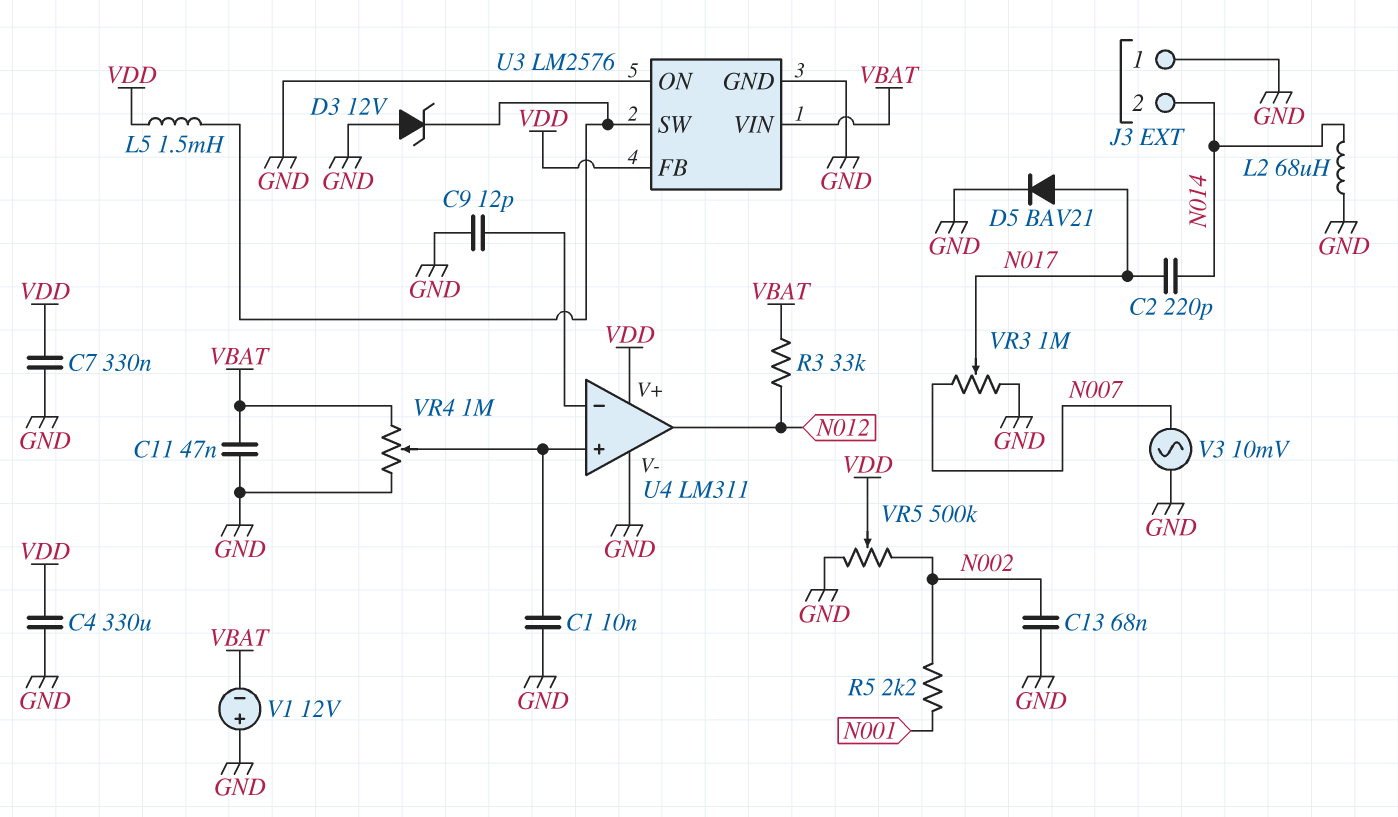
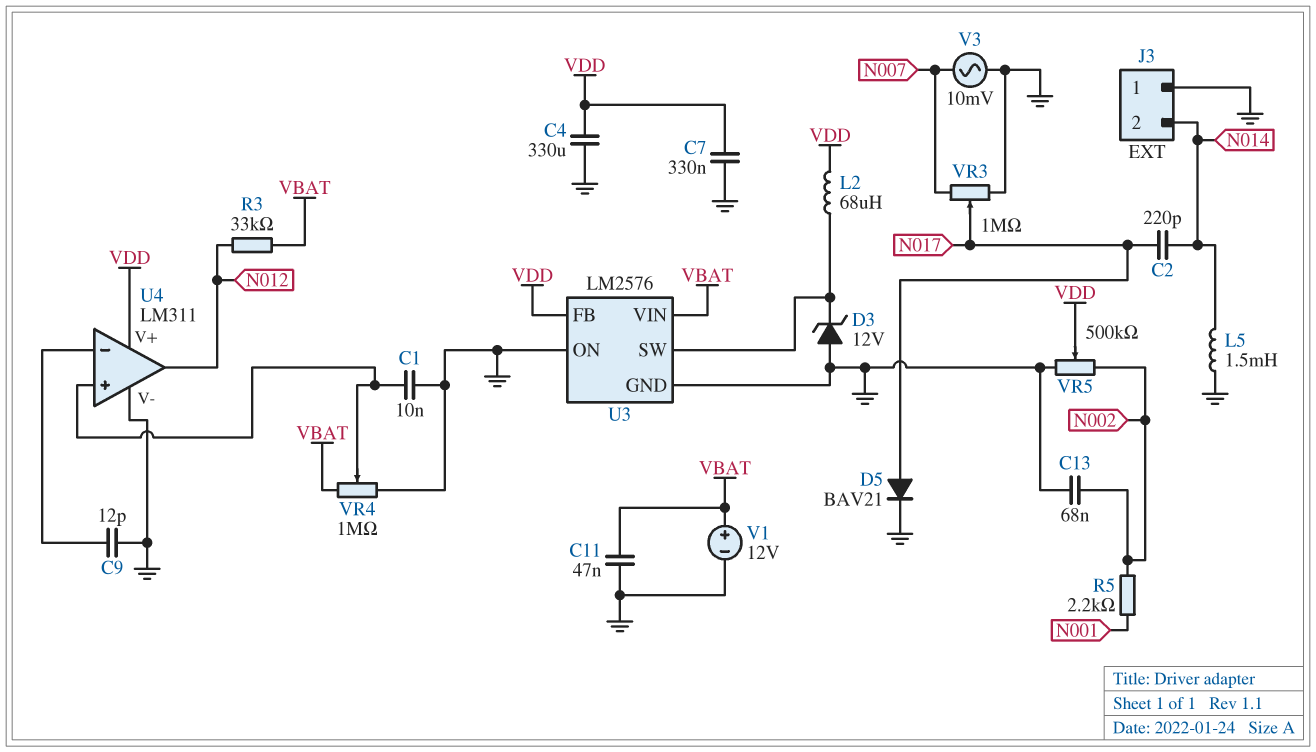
L2: 68uH (GND, N014) -> 68uH (U3/SW, VDD)
L5: 1.5mH (U3/SW, VDD) -> 1.5mH (GND, N014)
V1: 12V (plus GND, minus VBAT) -> 12V (plus VBAT, minus GND)

